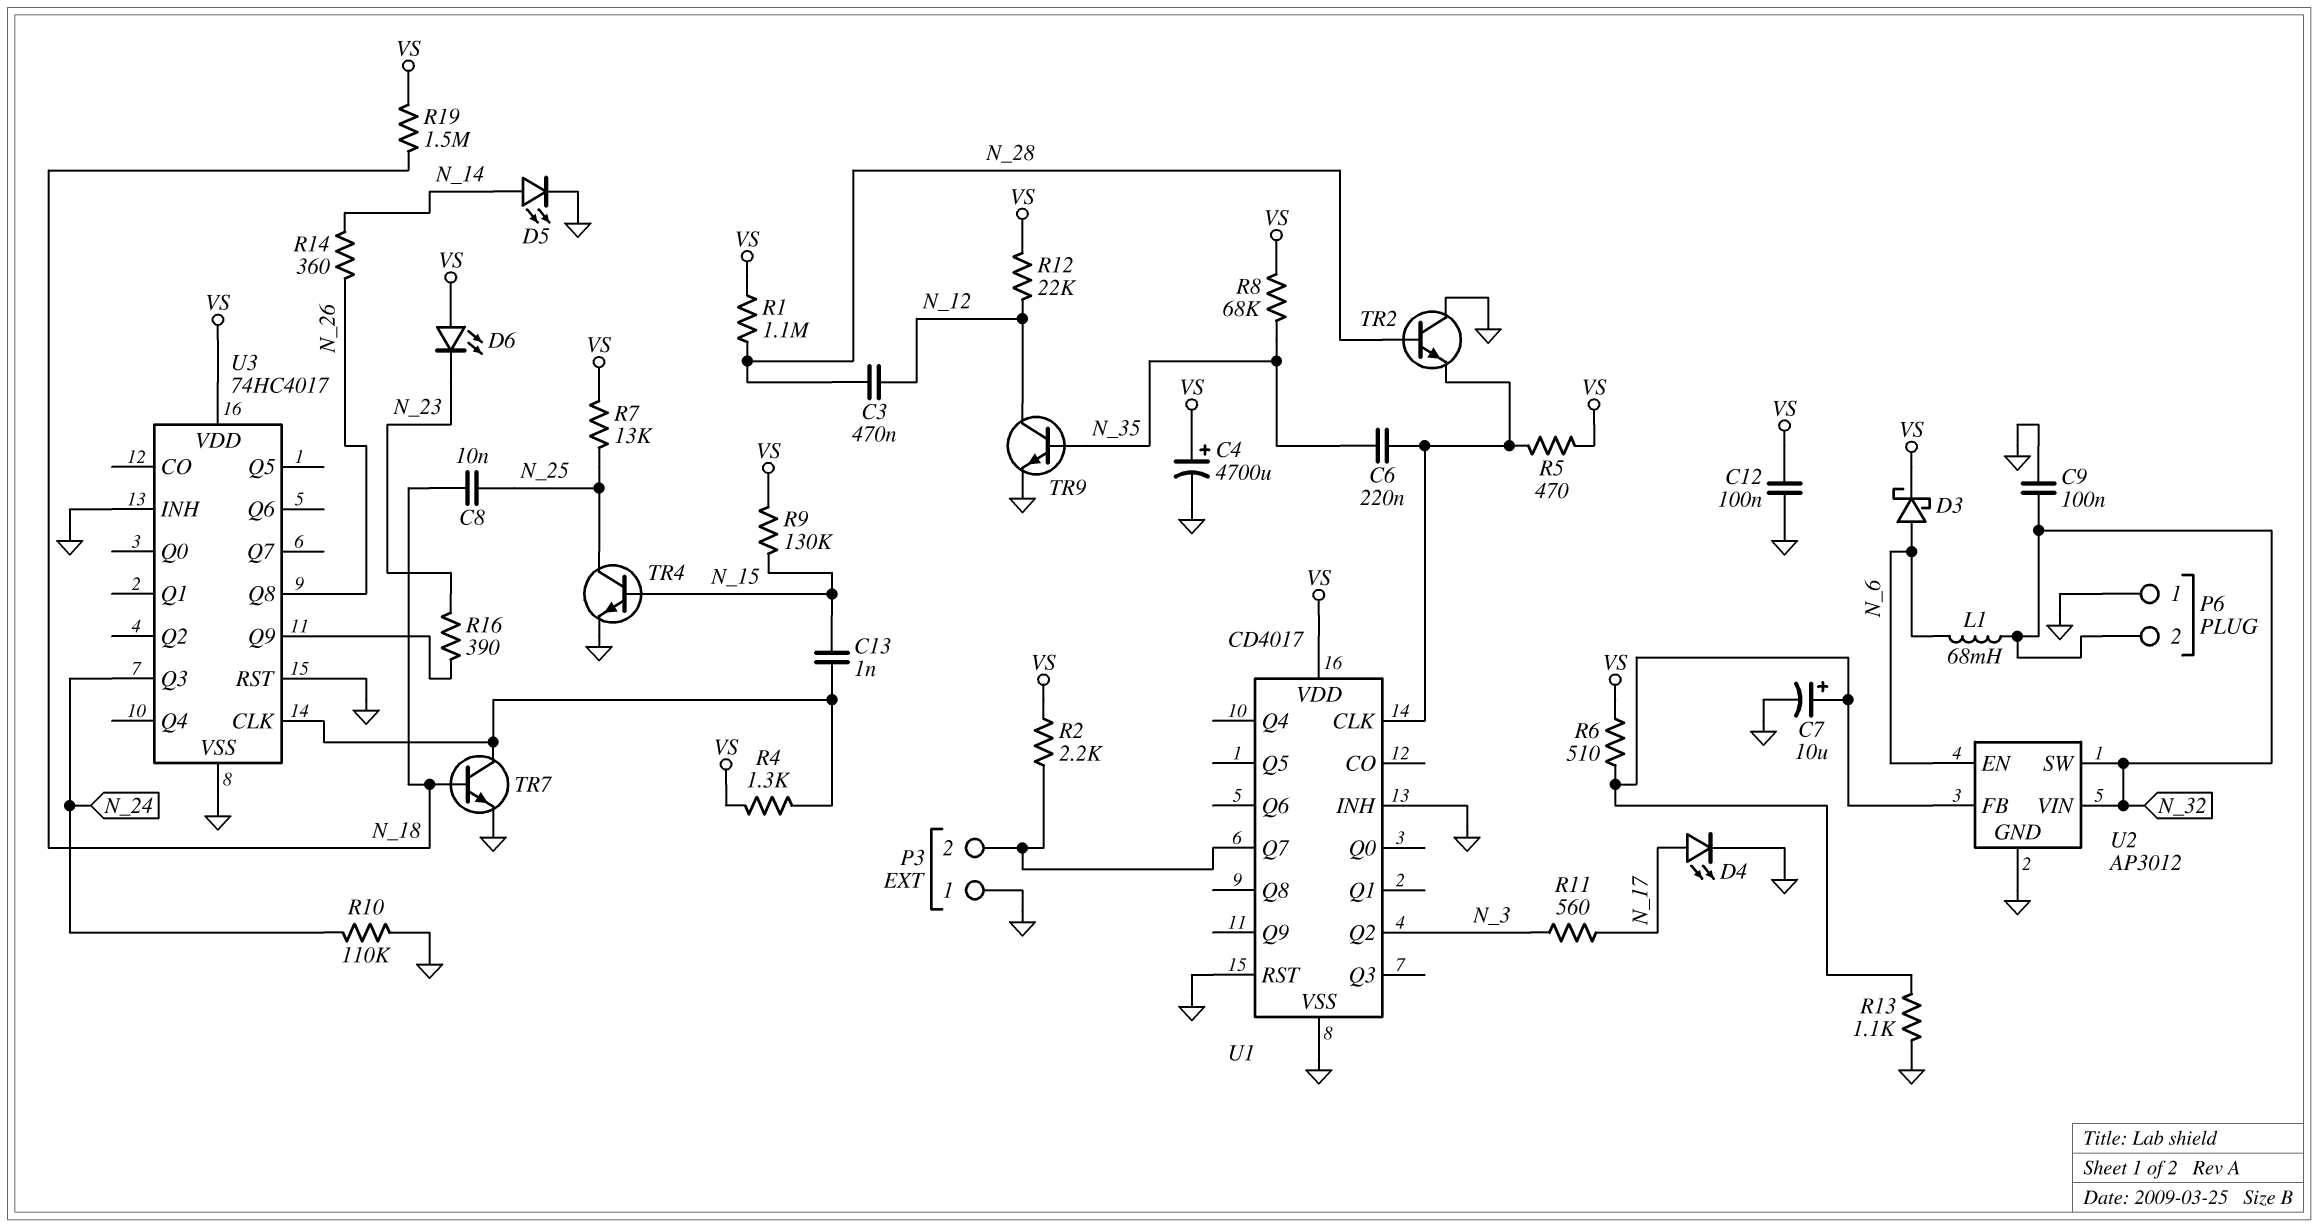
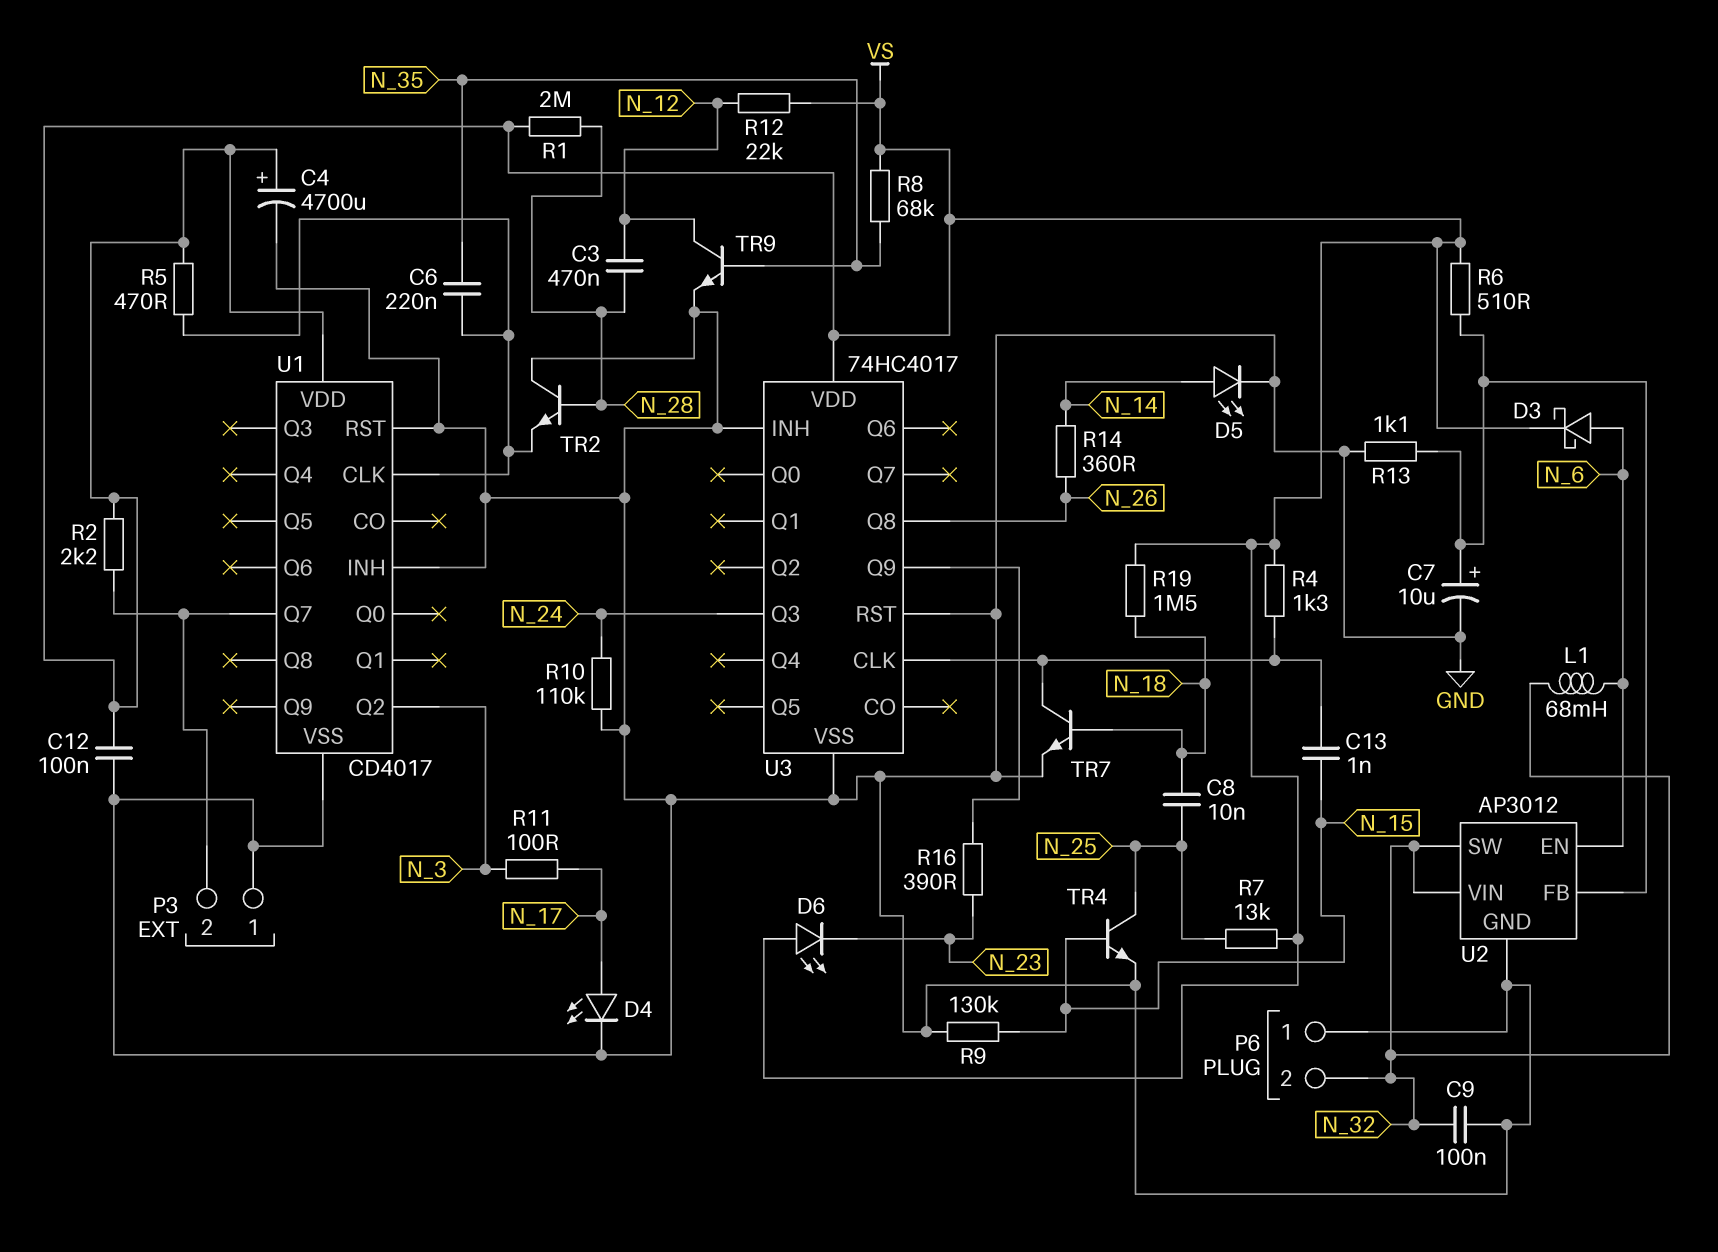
R1: 1.1M (N_28, VS) -> 2M (N_28, VS)
R9: 130k (N_15, VS) -> 130k (GND, N_15)
R11: 560 (N_3, N_17) -> 100 (N_3, N_17)

